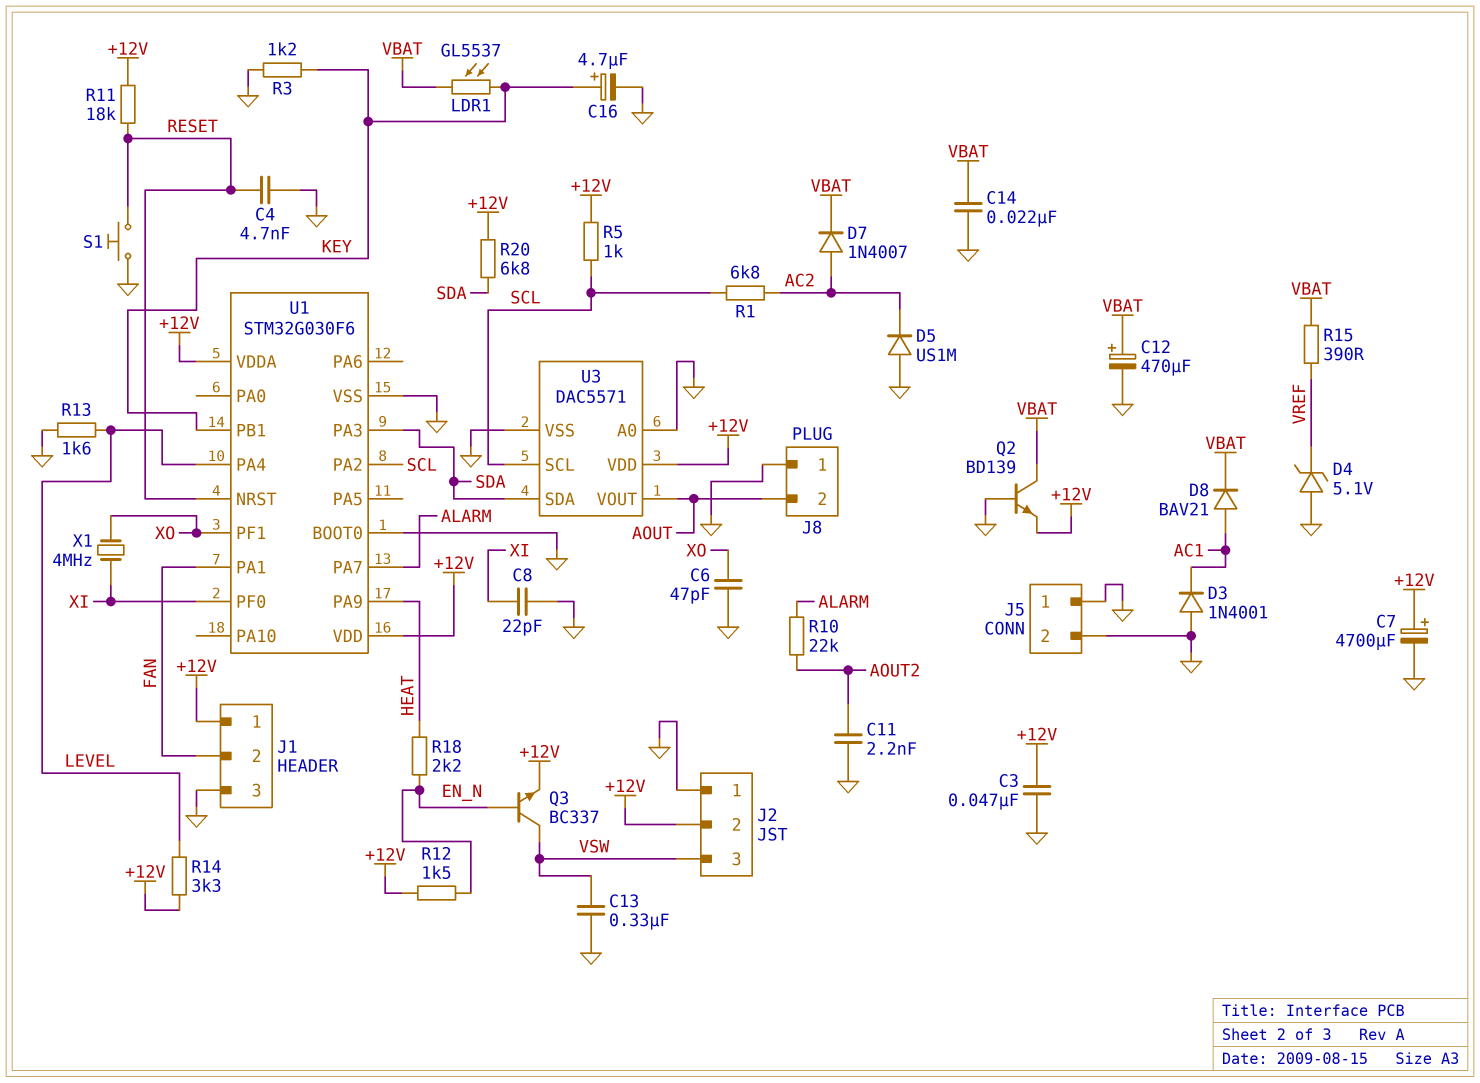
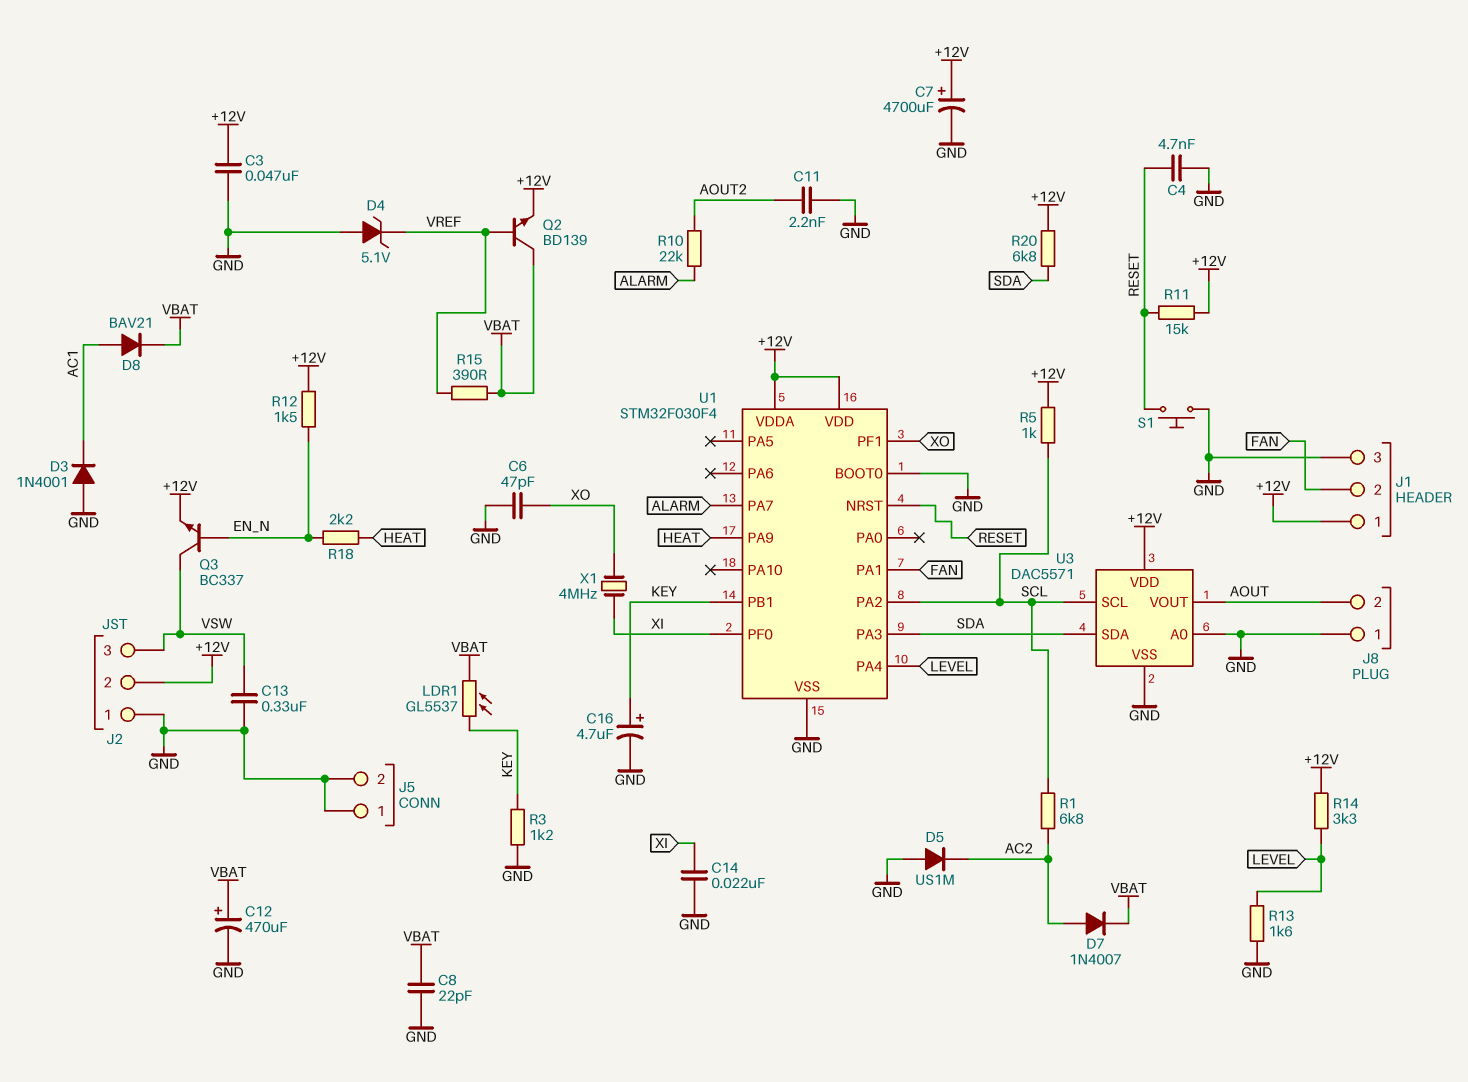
C8: 22pF (GND, XI) -> 22pF (GND, VBAT)
C14: 22nF (GND, VBAT) -> 22nF (GND, XI)
Q2: NPN BD139 (B GND, C VBAT, E +12V) -> NPN BD139 (B VREF, C VBAT, E +12V)
R11: 18k (+12V, RESET) -> 15k (+12V, RESET)
U1: STM32G030F6 -> STM32F030F4

